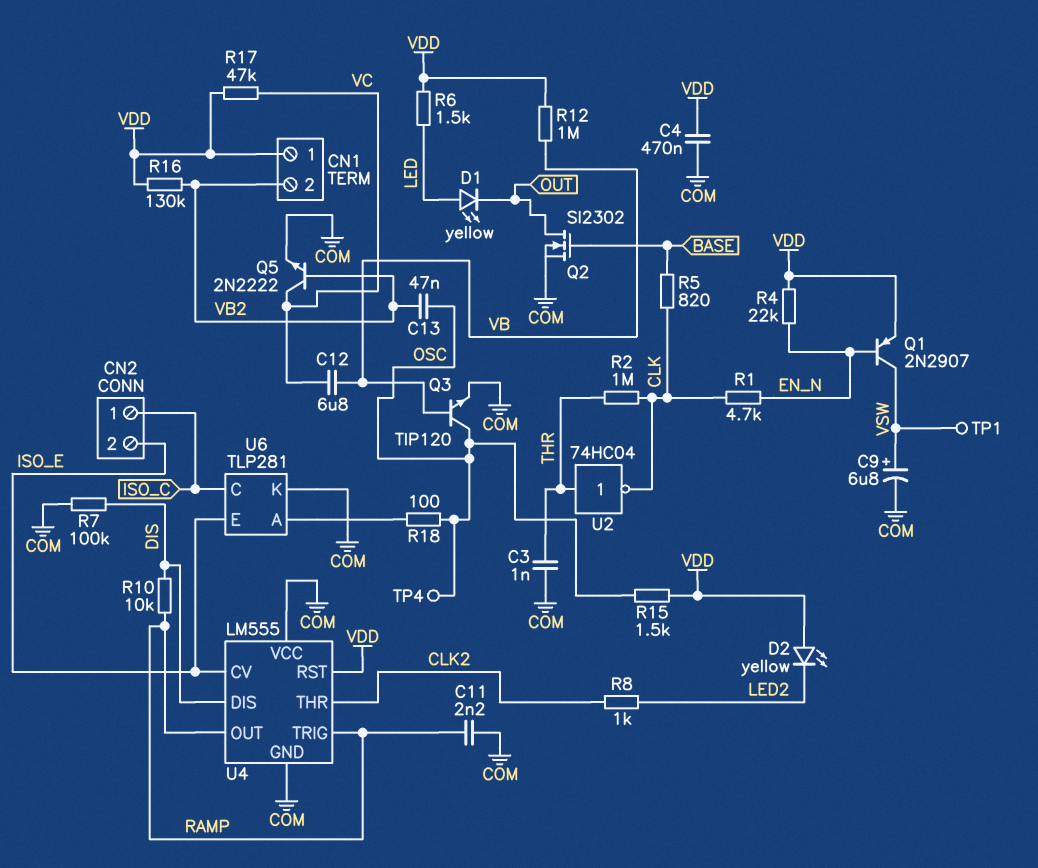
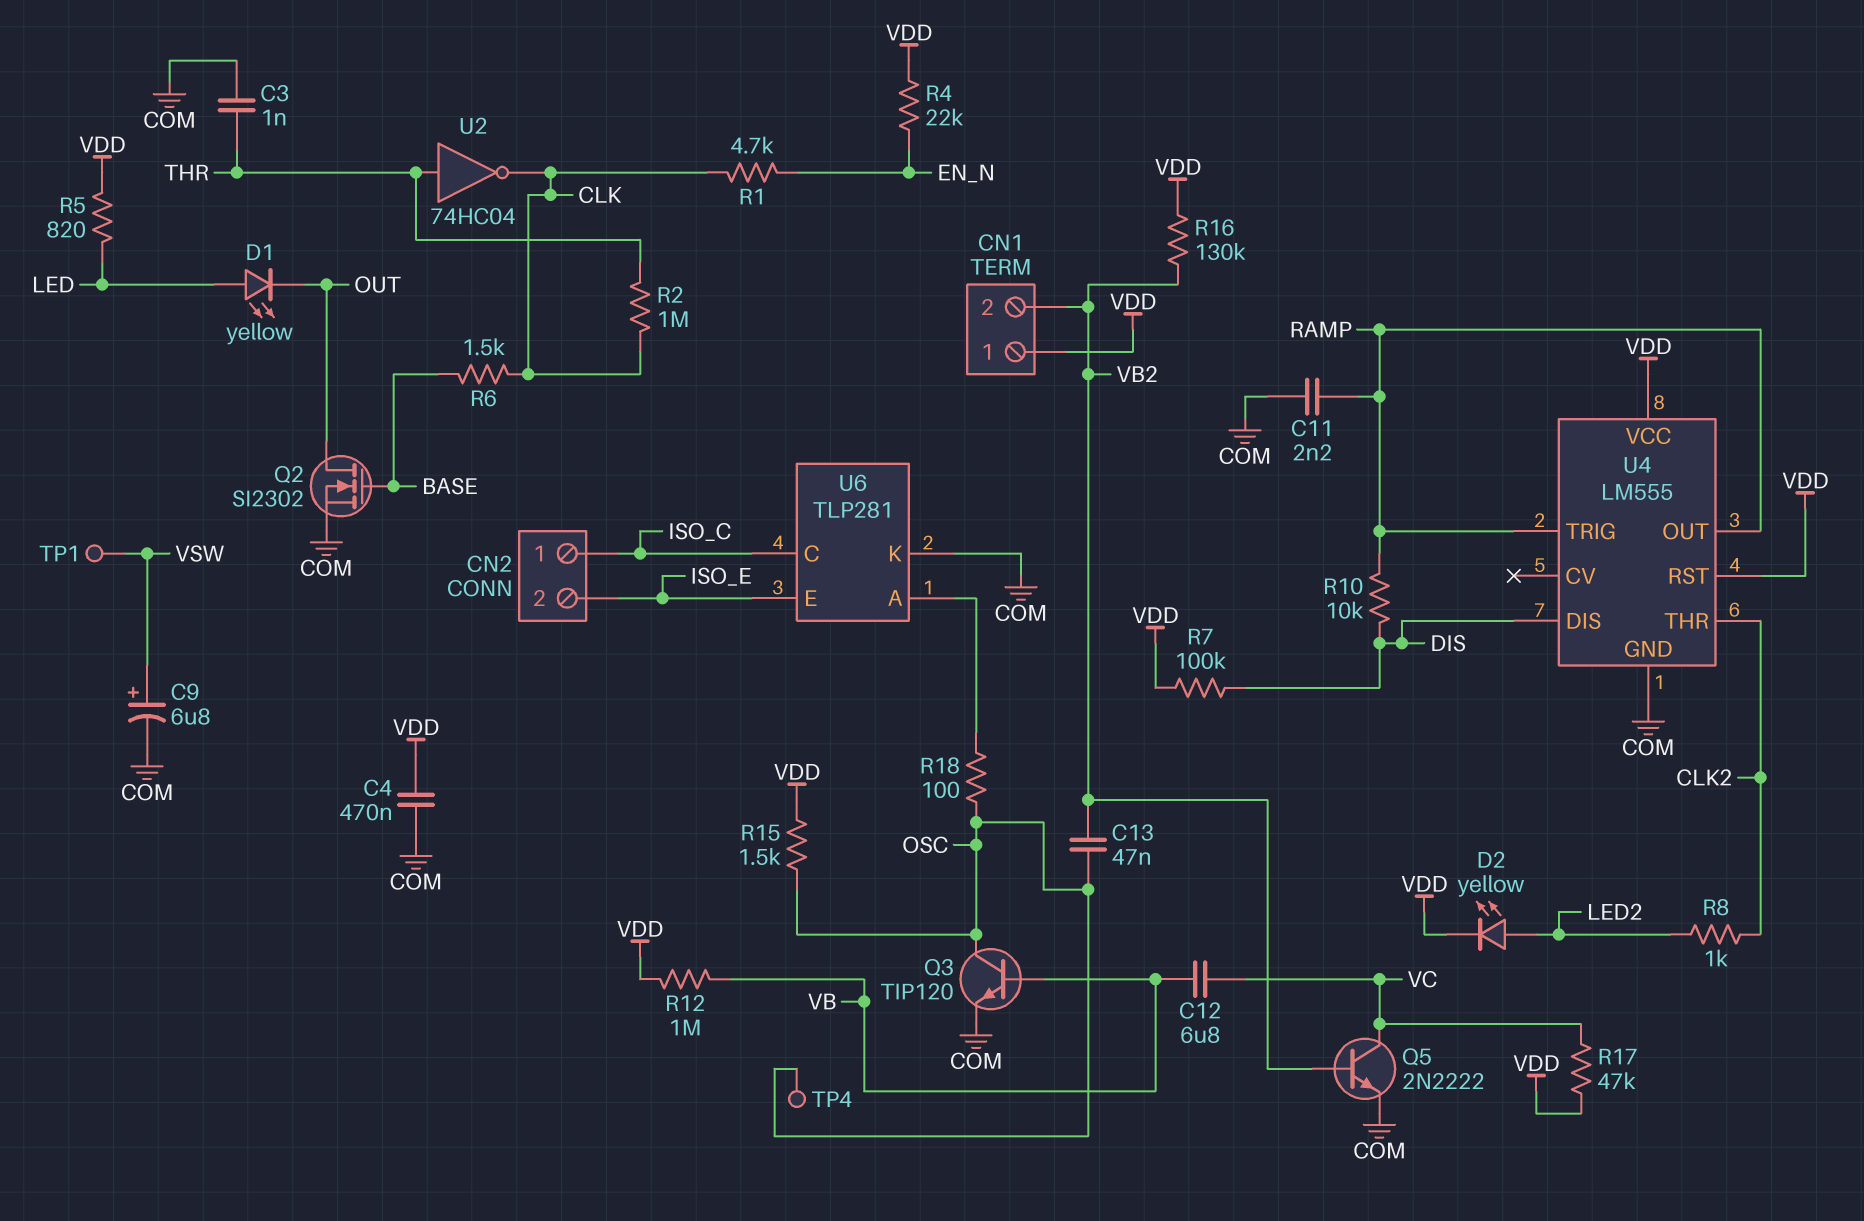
D2: LED yellow (A VDD, K LED2) -> LED yellow (A LED2, K VDD)
Q1: PNP 2N2907 (B EN_N, C VSW, E VDD) -> none
R5: 820 (BASE, CLK) -> 820 (LED, VDD)
R6: 1.5k (LED, VDD) -> 1.5k (BASE, CLK)
R7: 100k (COM, DIS) -> 100k (DIS, VDD)
U4 pin CV: ISO_E -> none
U4 pin VCC: COM -> VDD

